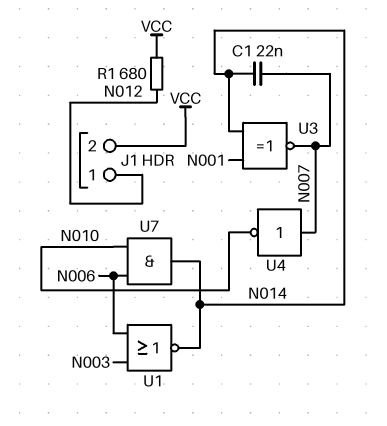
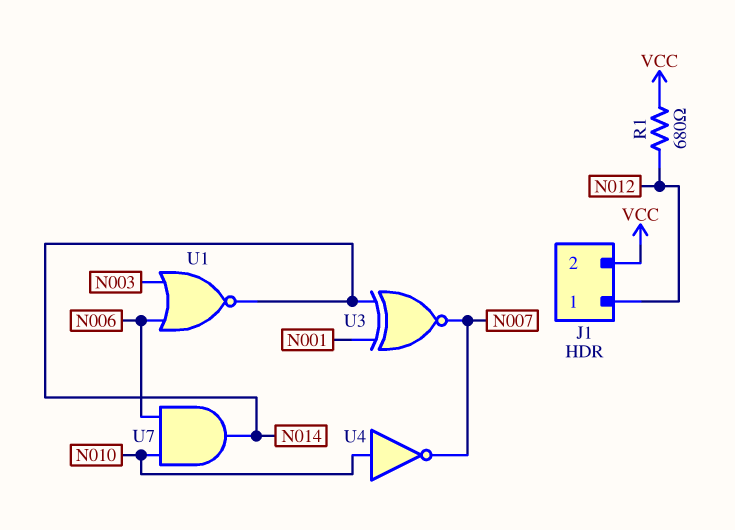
C1: 22nF (N007, N014) -> none
U4: NOT (in N007, out N010) -> NOT (in N010, out N007)

